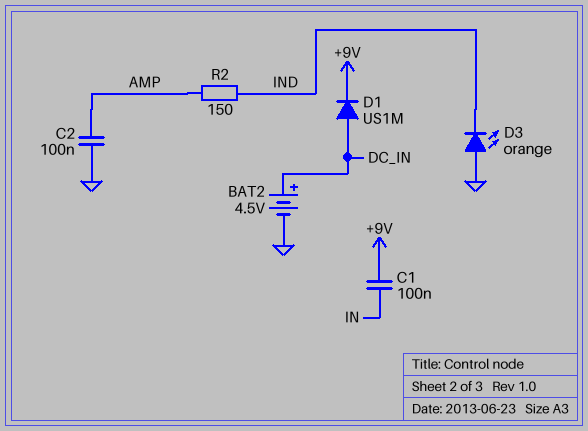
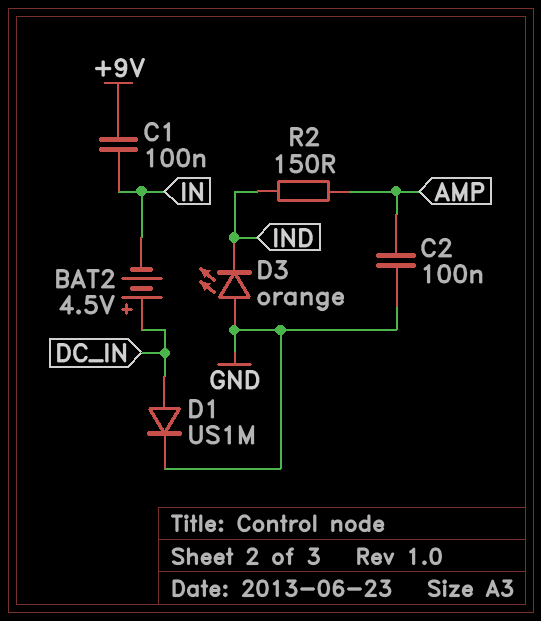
BAT2: 4.5V (plus DC_IN, minus GND) -> 4.5V (plus DC_IN, minus IN)
D1: diode US1M (A DC_IN, K +9V) -> diode US1M (A DC_IN, K GND)

